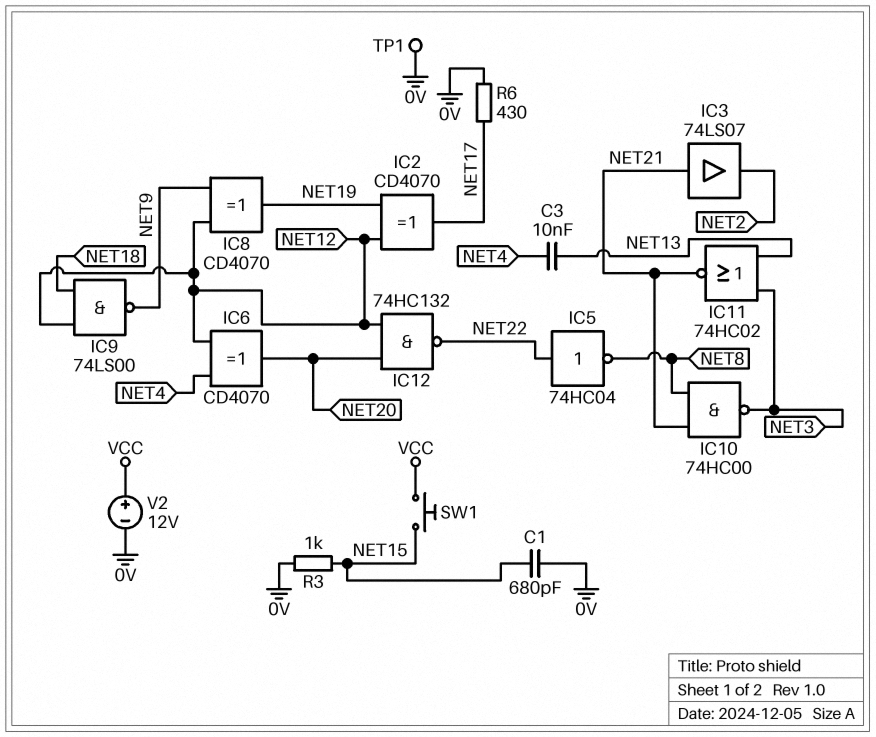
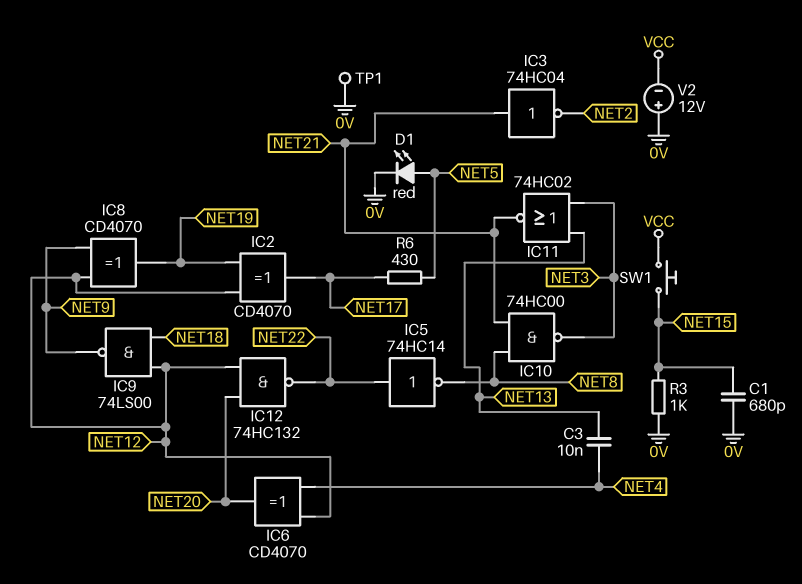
D1: none -> LED red (A NET5, K 0V)
IC3: buffer 74LS07 (in NET21, out NET2) -> NOT 74HC04 (in NET21, out NET2)
IC5: NOT 74HC04 (in NET22, out NET8) -> NOT 74HC14 (in NET22, out NET8)
R6: 430 (0V, NET17) -> 430 (NET5, NET17)
V2: 12V (plus VCC, minus 0V) -> 12V (plus 0V, minus VCC)

